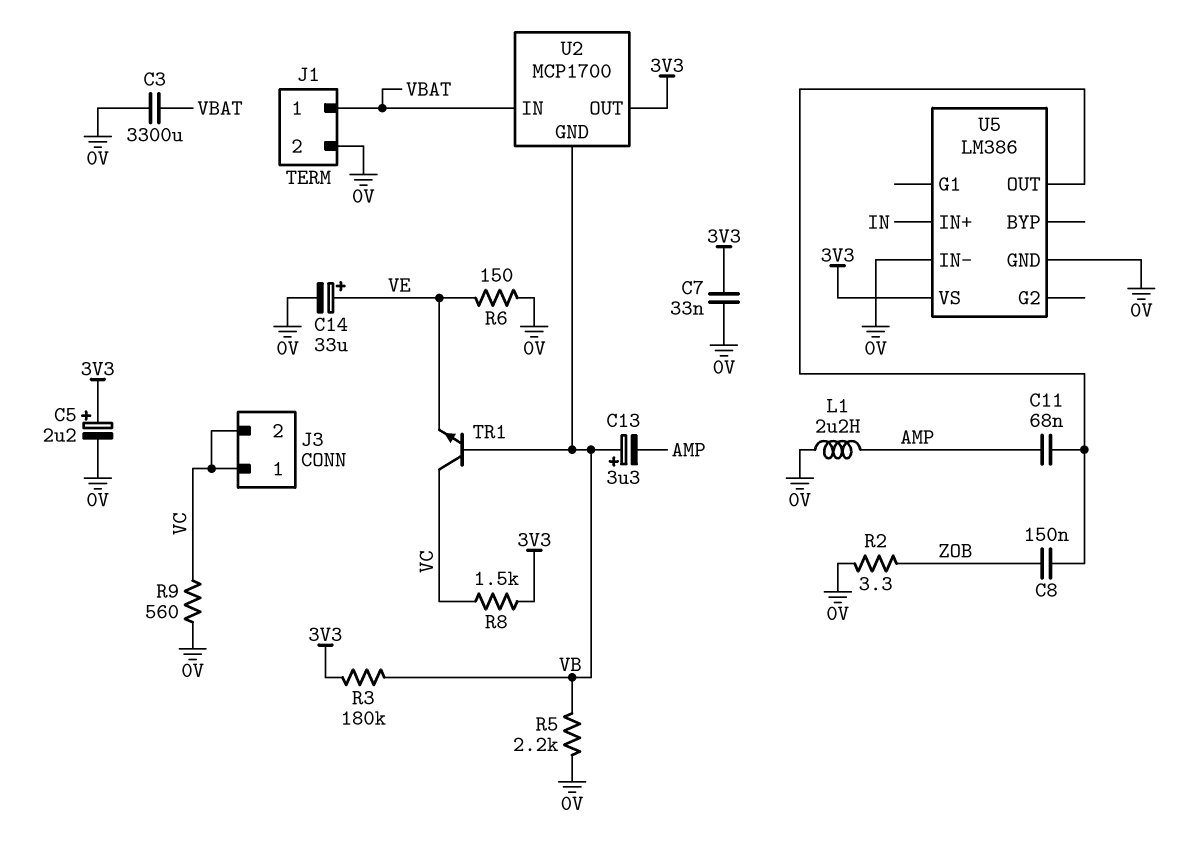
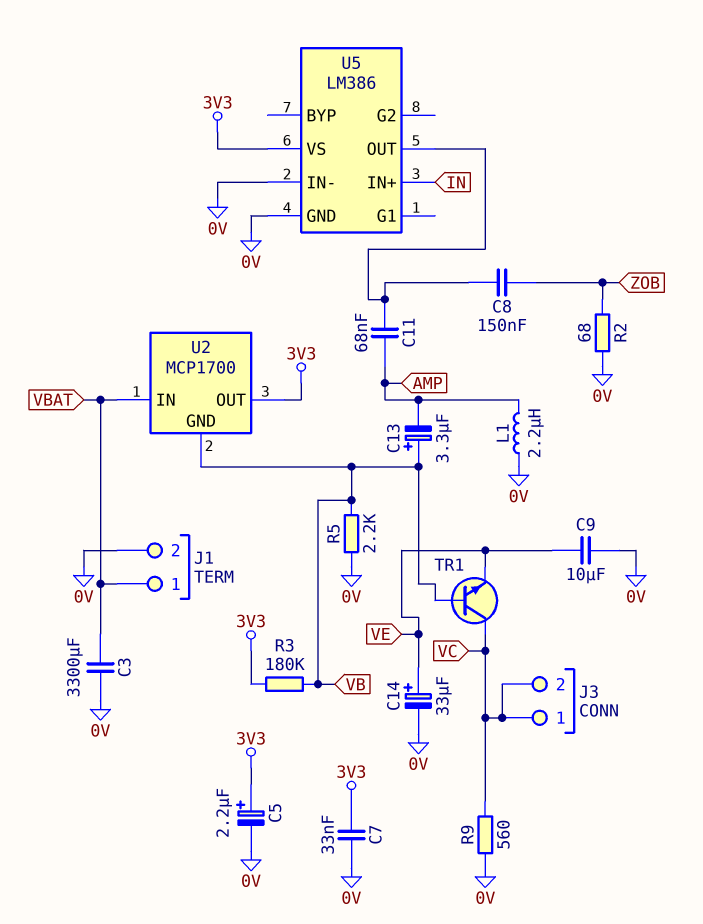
C9: none -> 10uF (0V, VE)
R2: 3.3 (0V, ZOB) -> 68 (0V, ZOB)
R6: 150 (0V, VE) -> none
R8: 1.5k (3V3, VC) -> none

